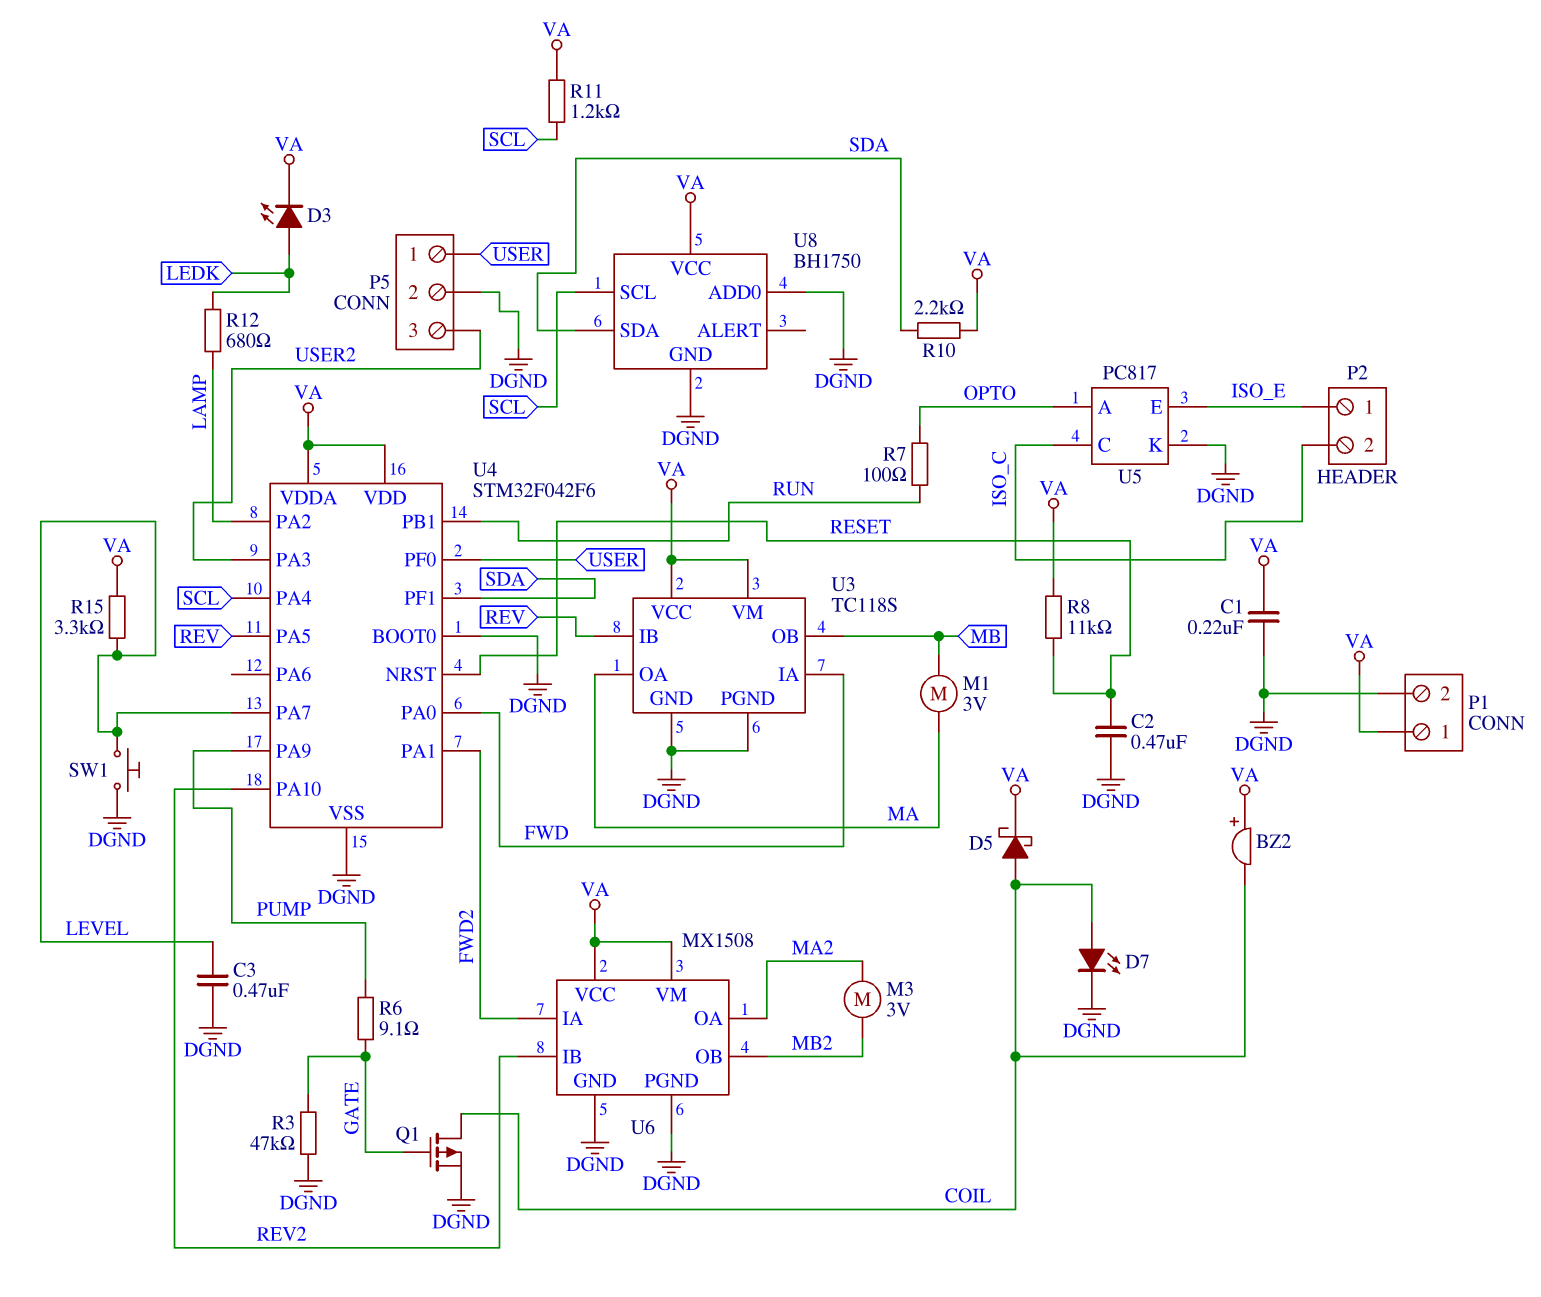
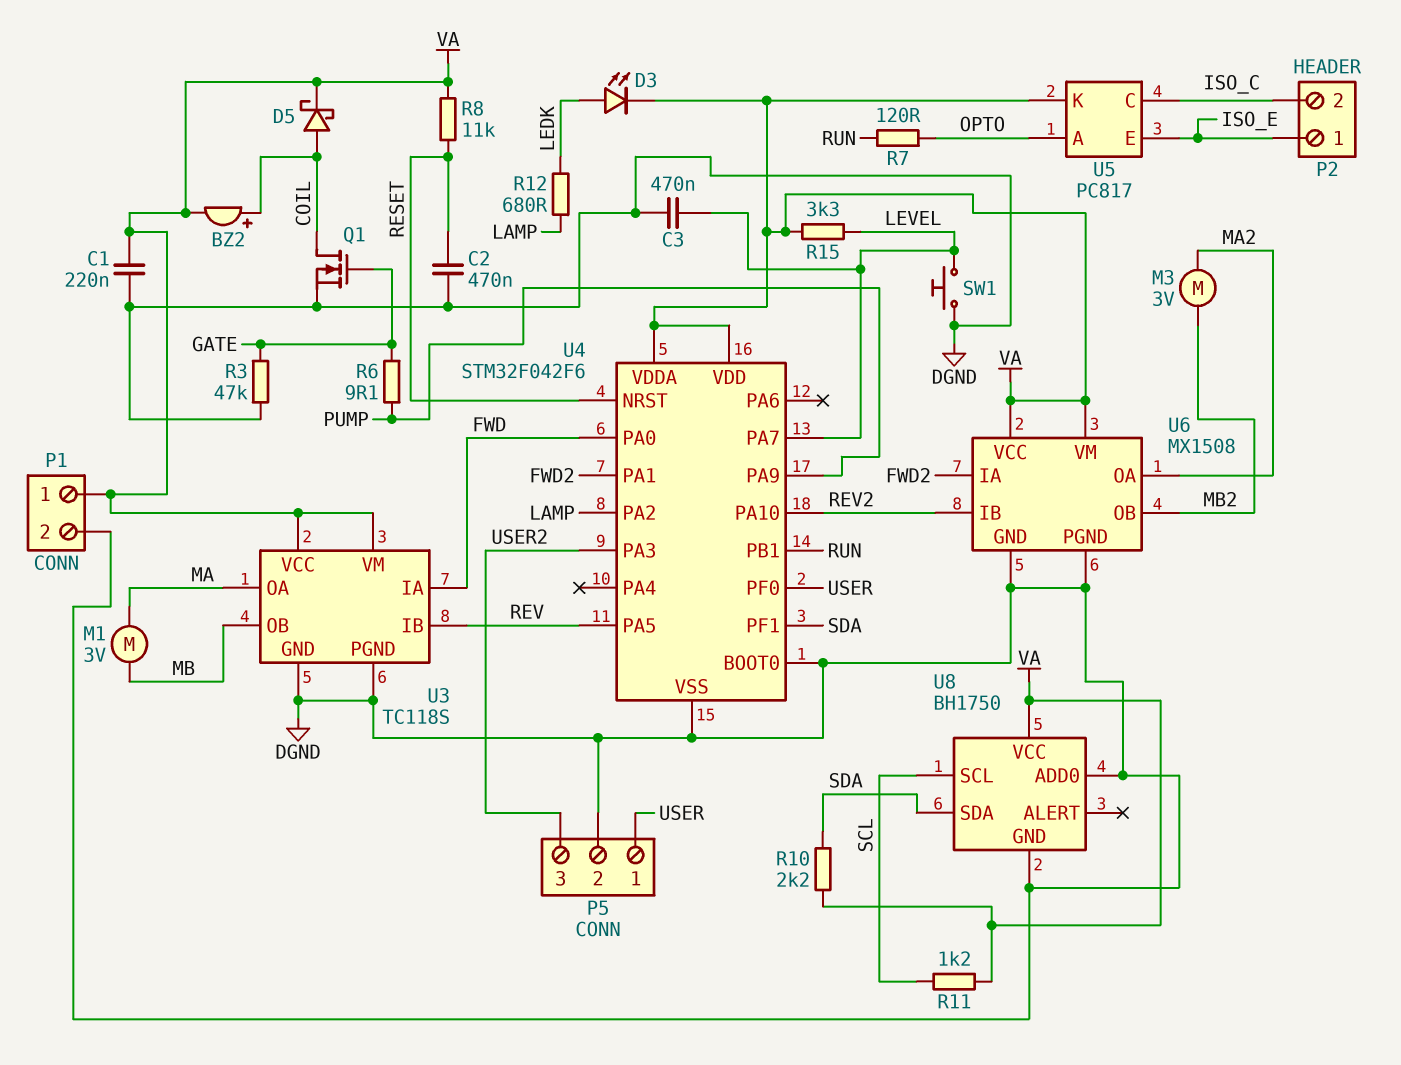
BZ2: buzzer (plus VA, minus COIL) -> buzzer (plus COIL, minus VA)
D7: LED (A COIL, K DGND) -> none
Q1: PMOS (G GATE, D COIL, S DGND) -> NMOS (G GATE, D COIL, S DGND)
R7: 100 (OPTO, RUN) -> 120 (OPTO, RUN)
U4 pin PA4: SCL -> none
U5 pin K: DGND -> VA

